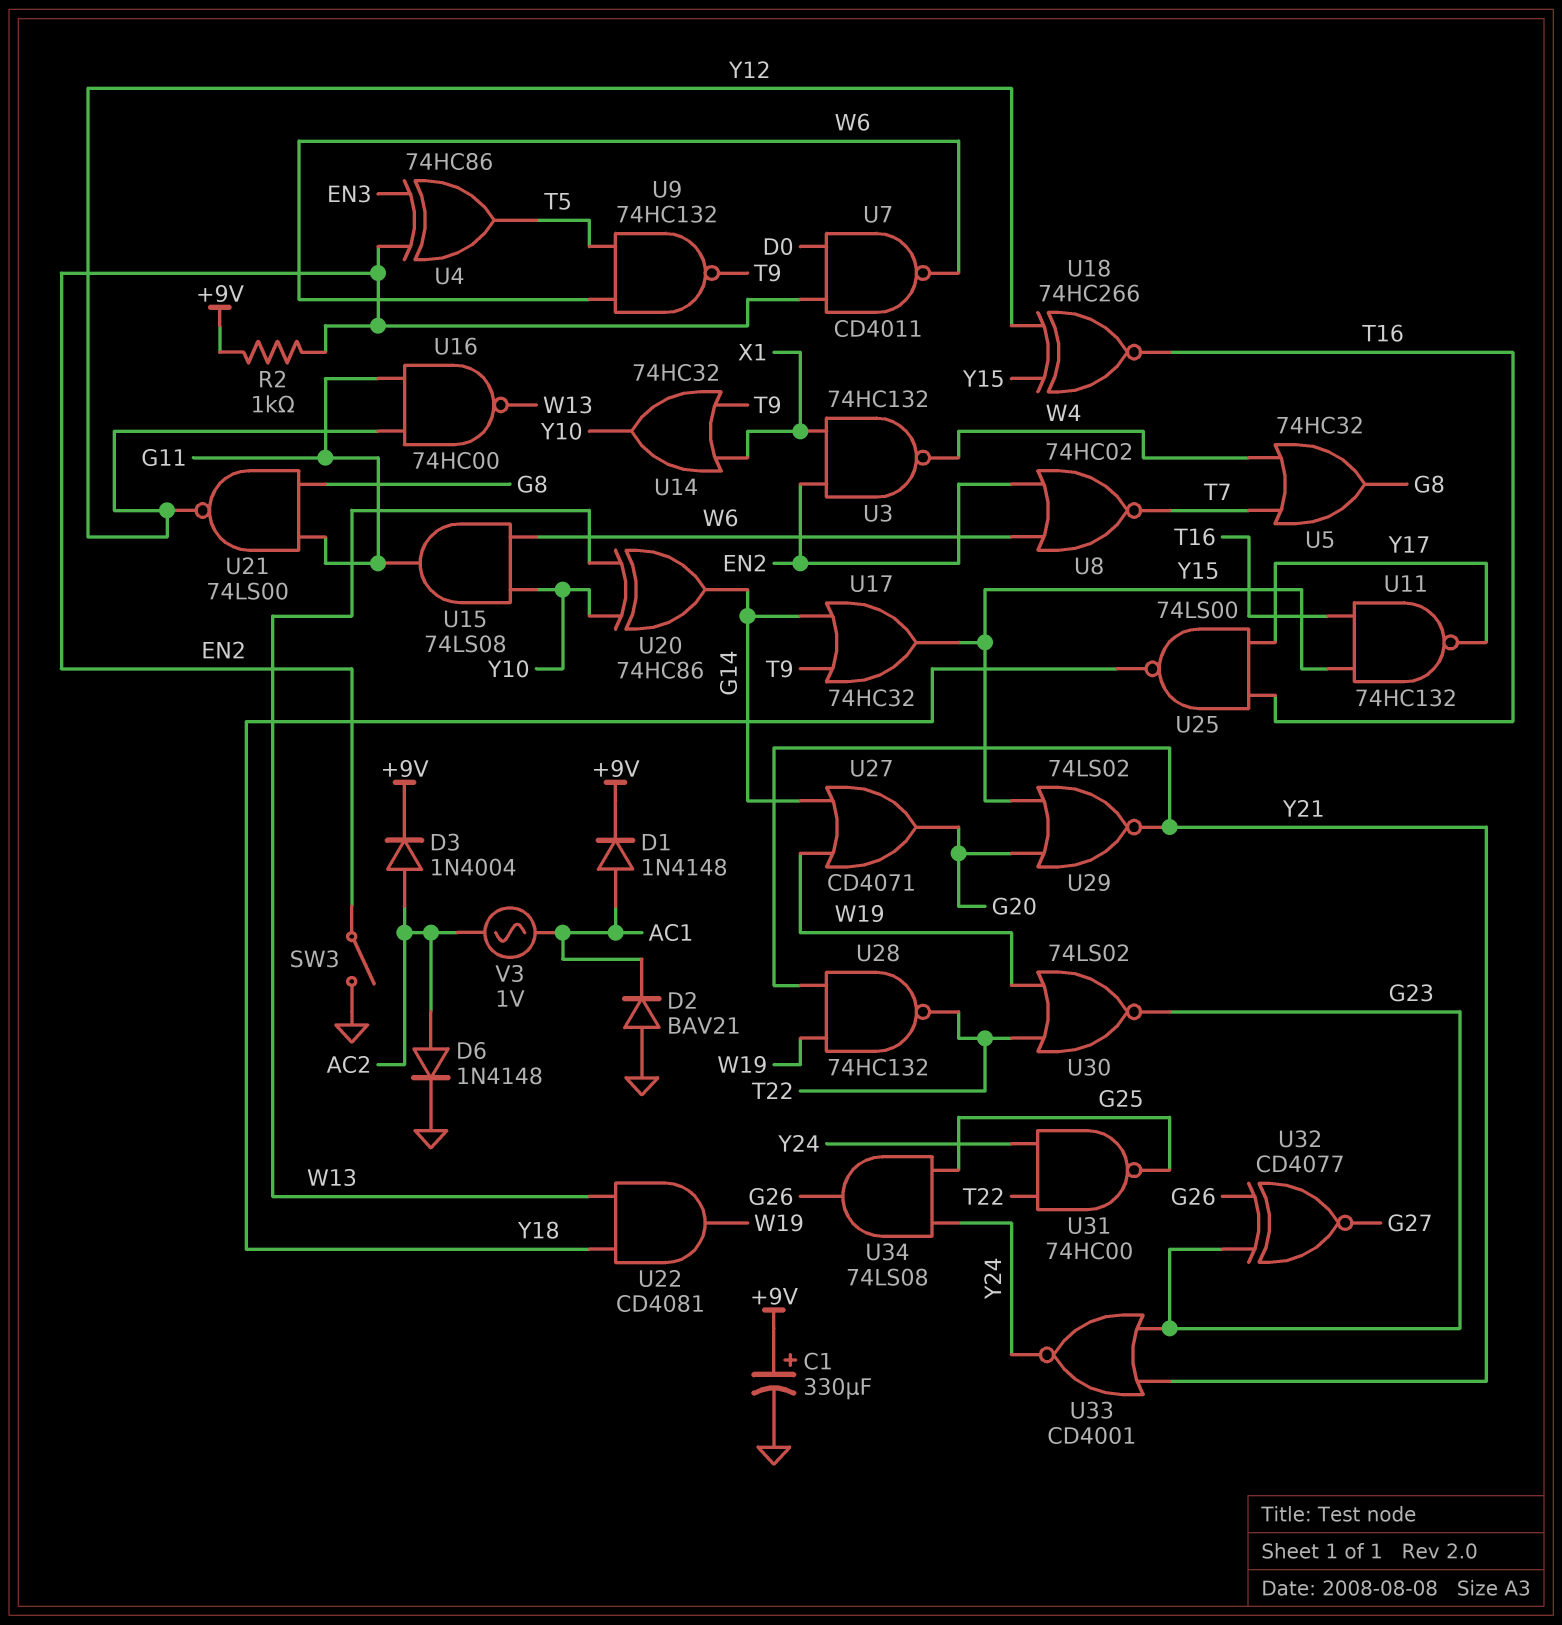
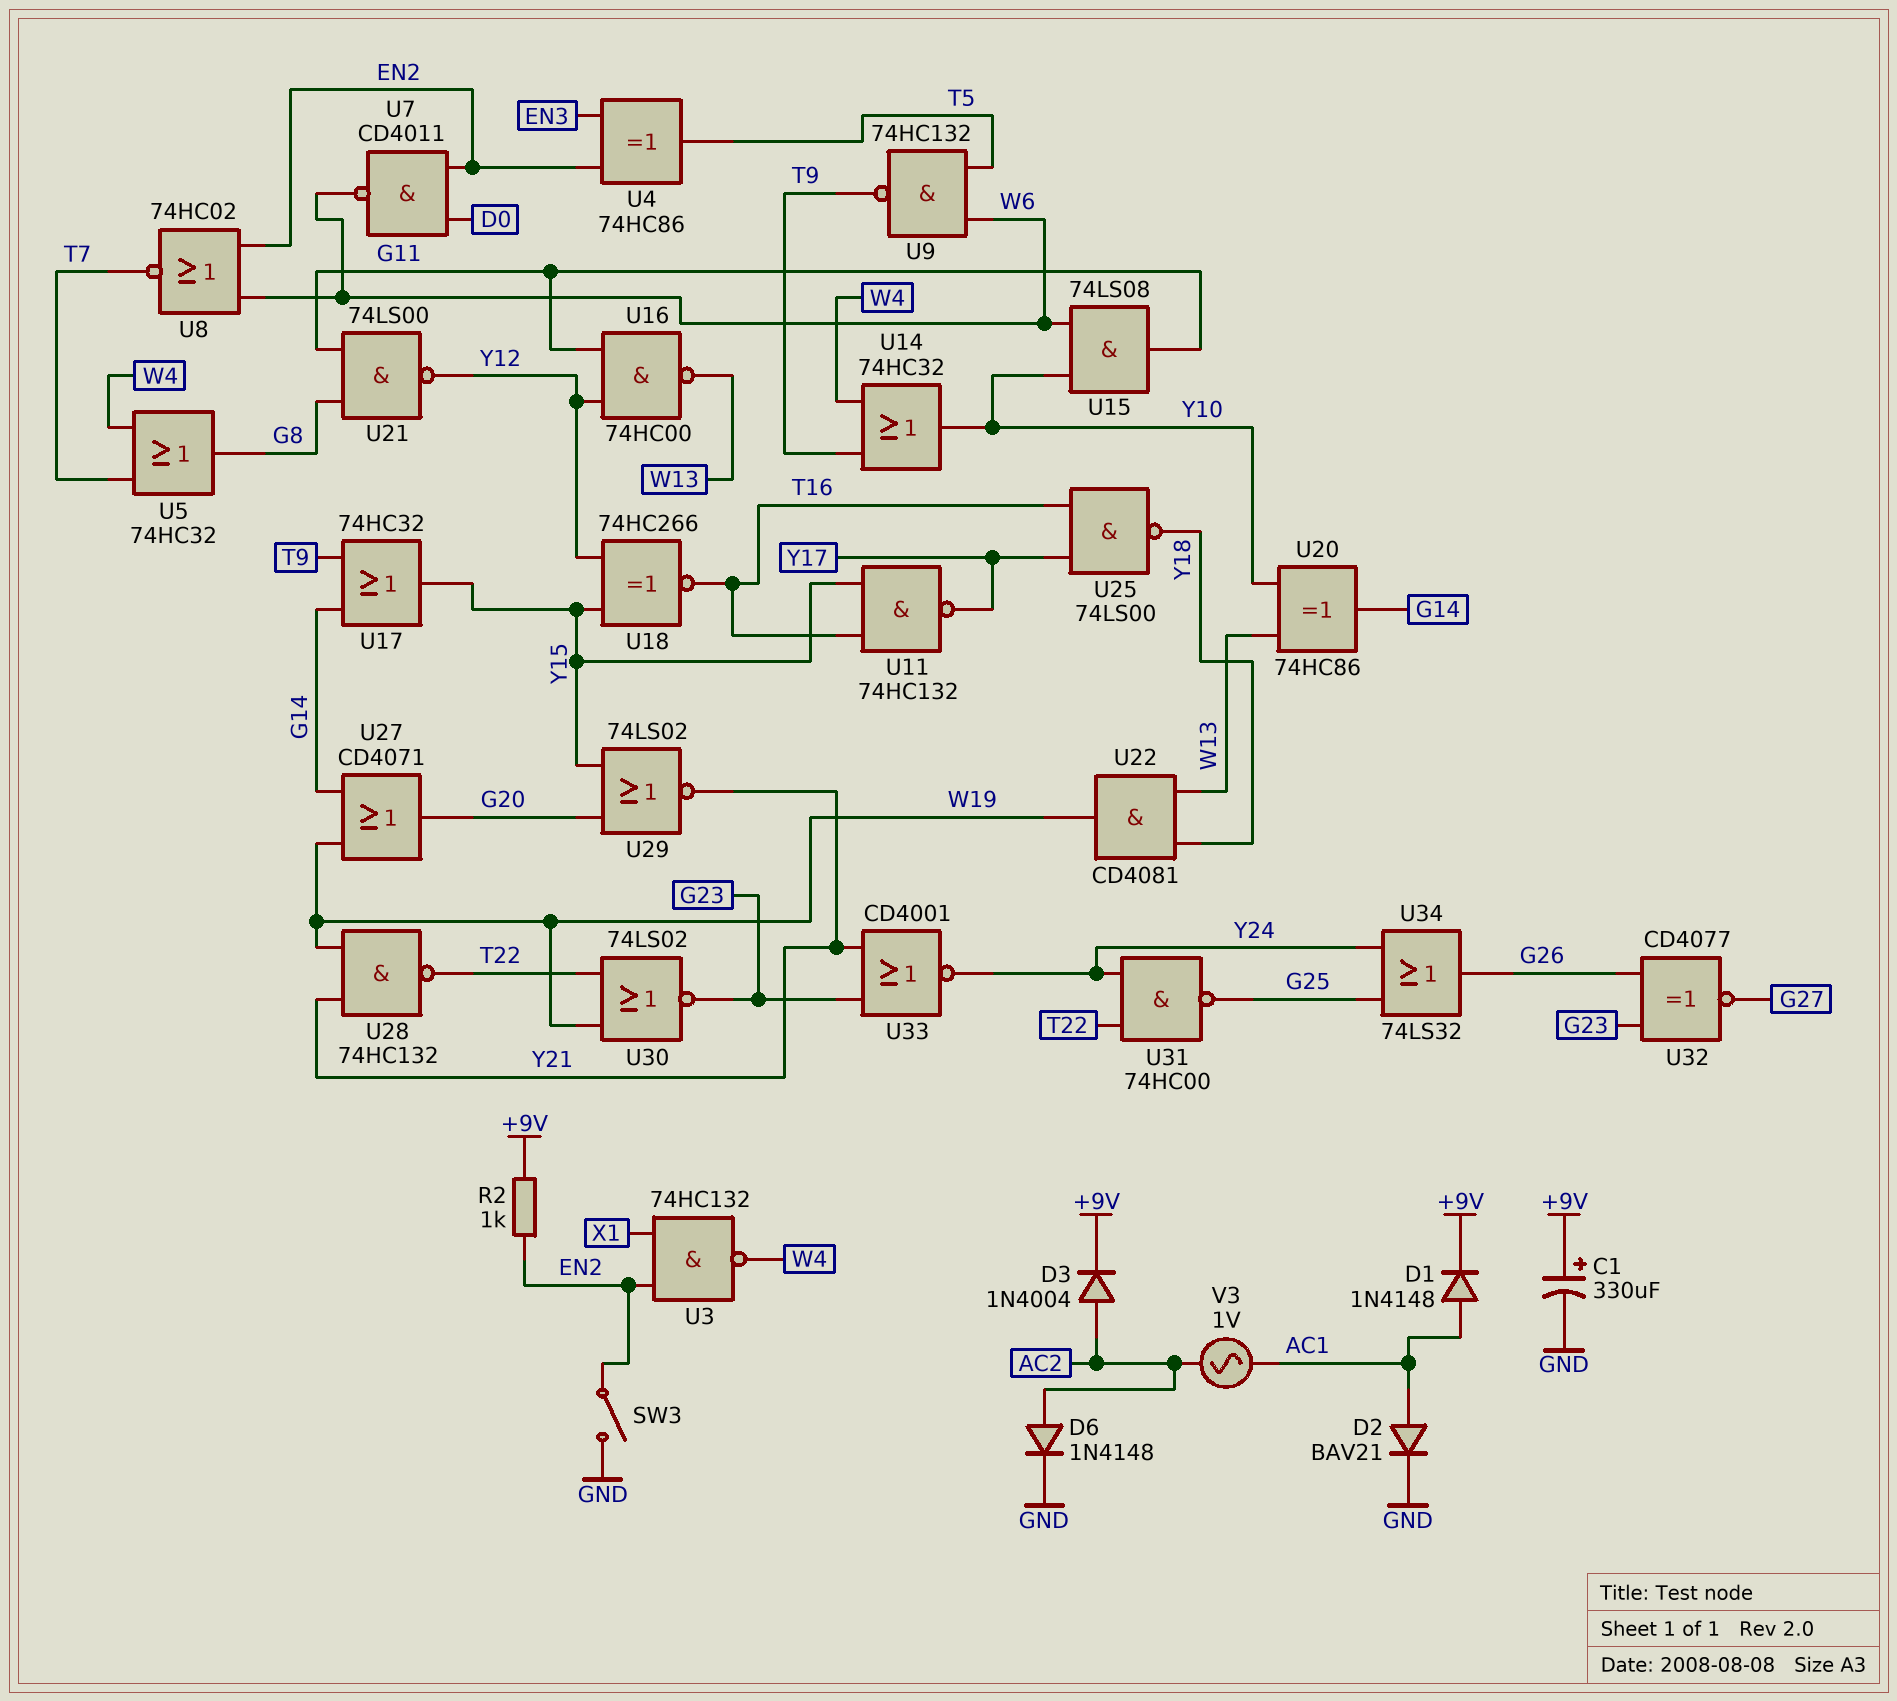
D2: diode BAV21 (A GND, K AC1) -> diode BAV21 (A AC1, K GND)
U14: OR 74HC32 (in T9, in X1, out Y10) -> OR 74HC32 (in T9, in W4, out Y10)
U34: AND 74LS08 (in G25, in Y24, out G26) -> OR 74LS32 (in G25, in Y24, out G26)

